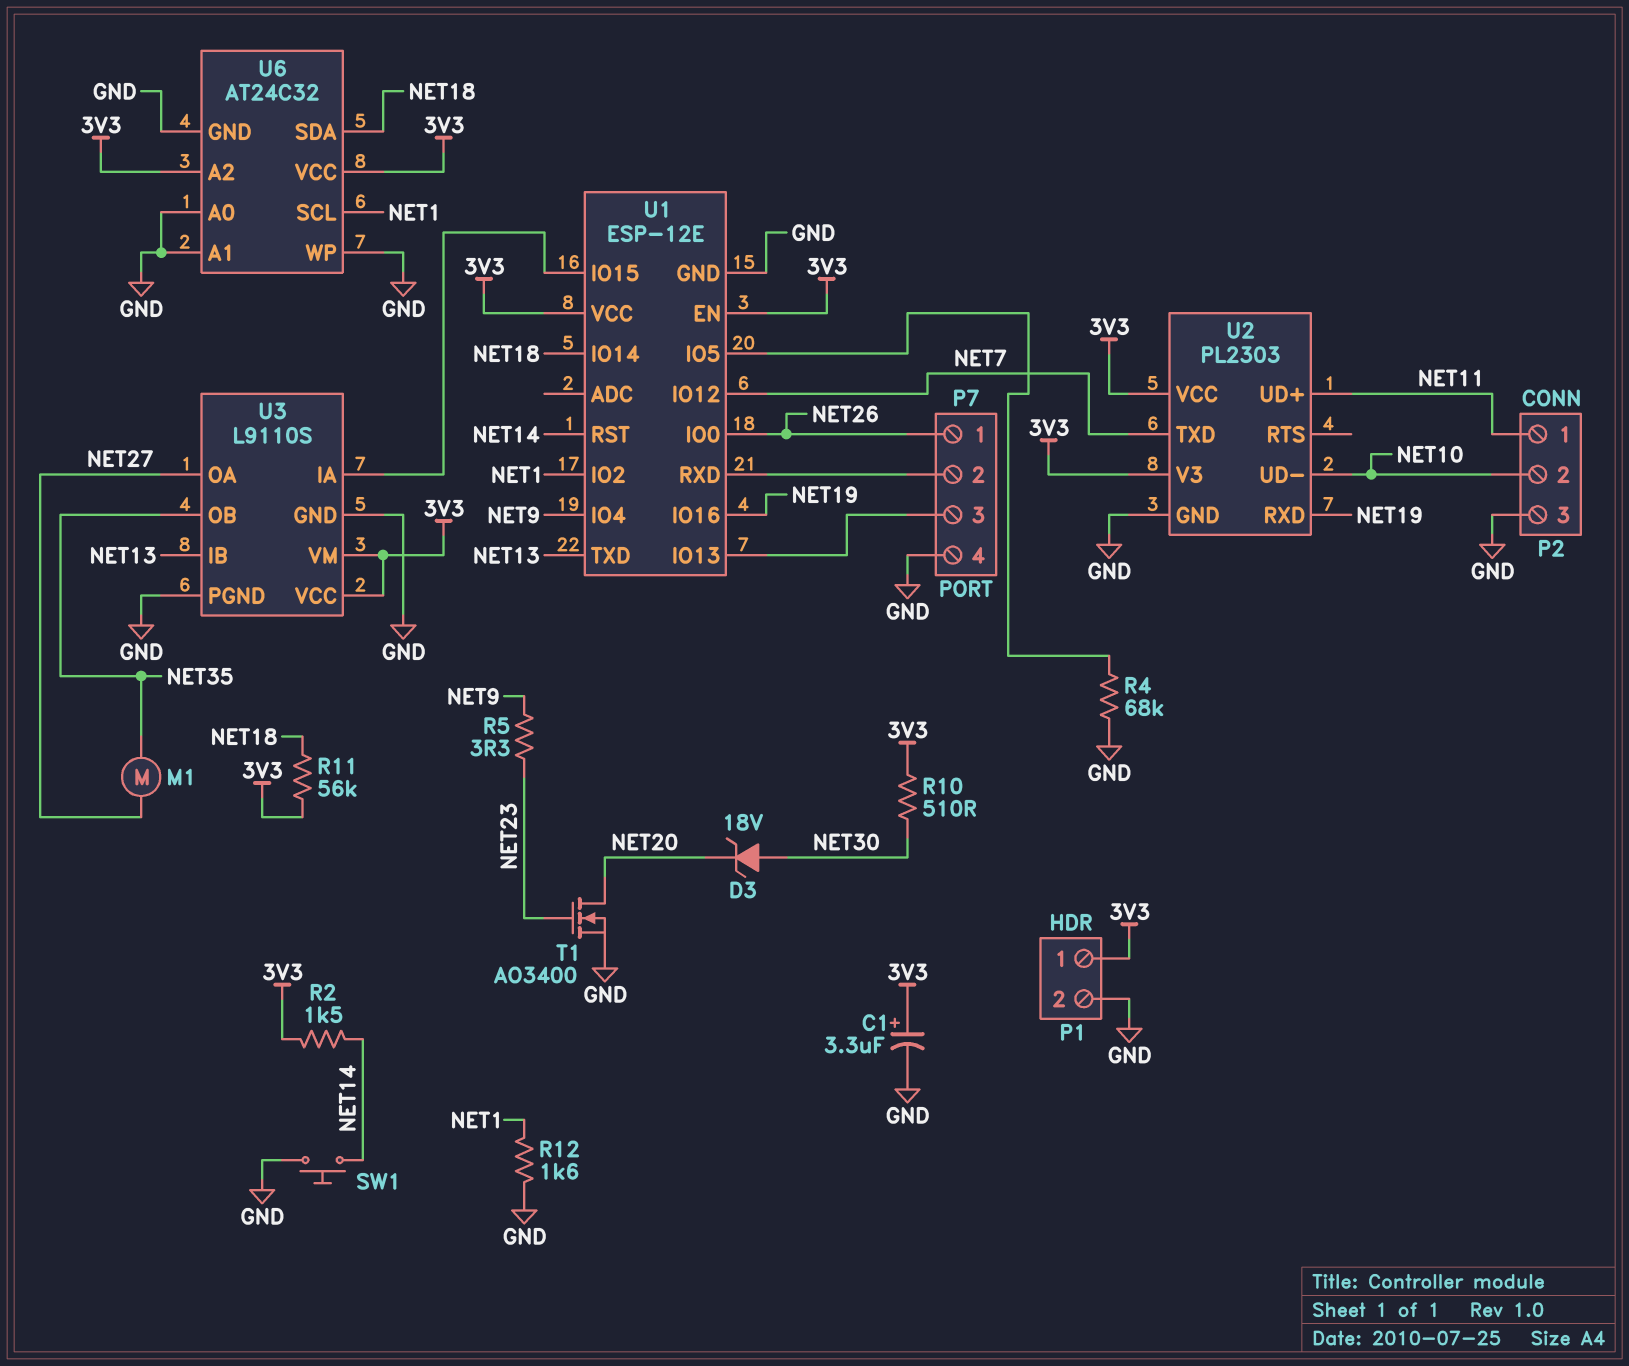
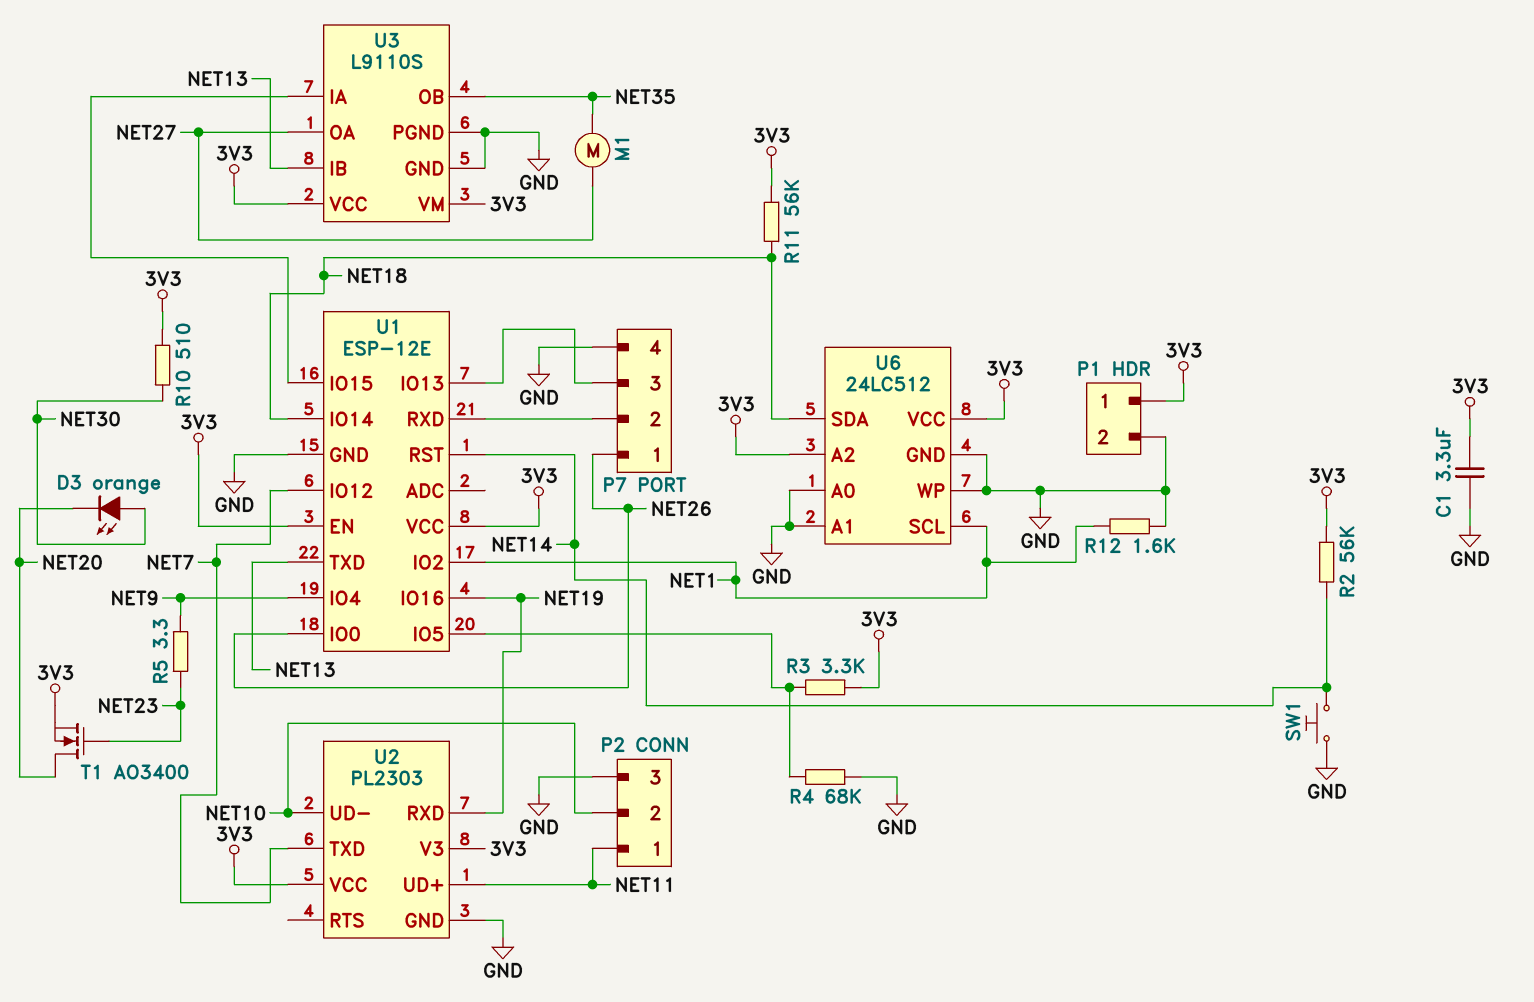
C1: 3.3uF (plus 3V3, minus GND) -> 3.3uF (3V3, GND)
D3: zener 18V (A NET30, K NET20) -> LED orange (A NET30, K NET20)
R2: 1.5k (3V3, NET14) -> 56k (3V3, NET14)
R3: none -> 3.3k (3V3, U1/IO5)
T1: NMOS AO3400 (G NET23, D NET20, S GND) -> NMOS AO3400 (G NET23, D NET20, S 3V3)
U6: AT24C32 -> 24LC512

